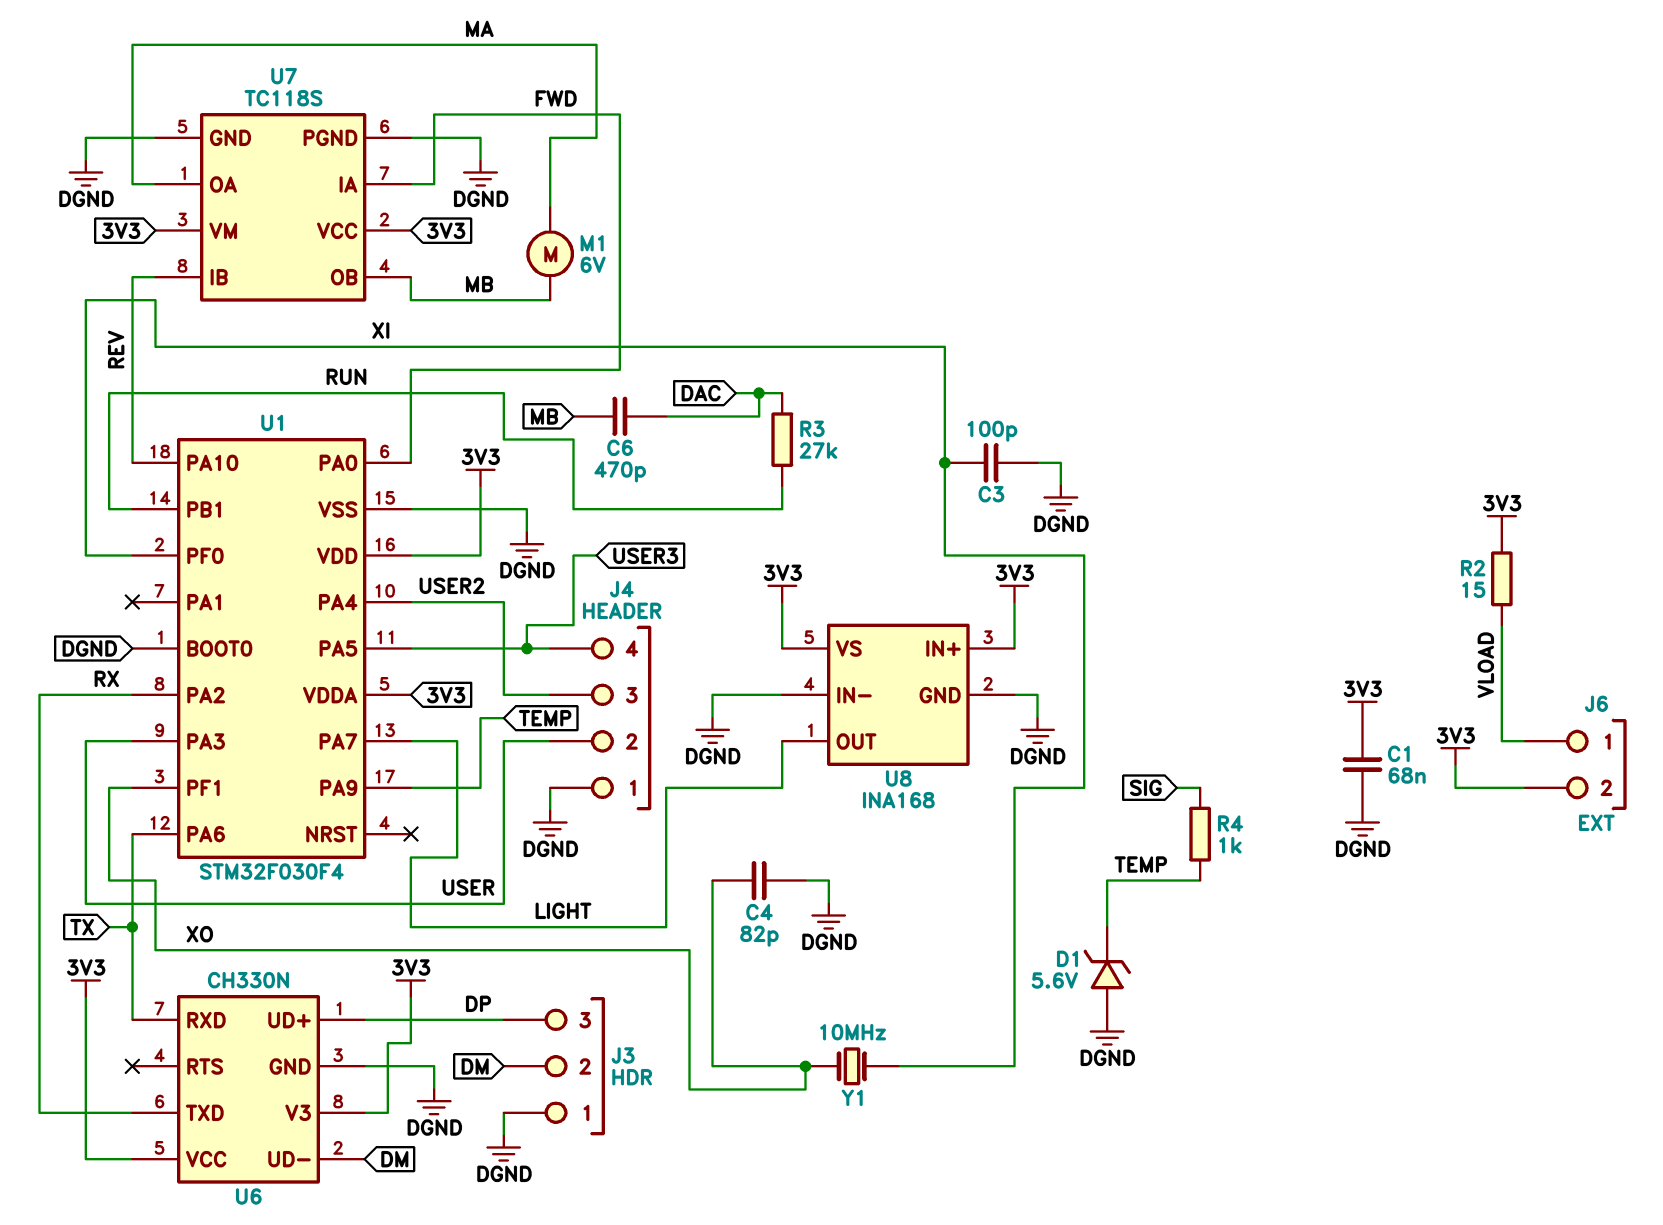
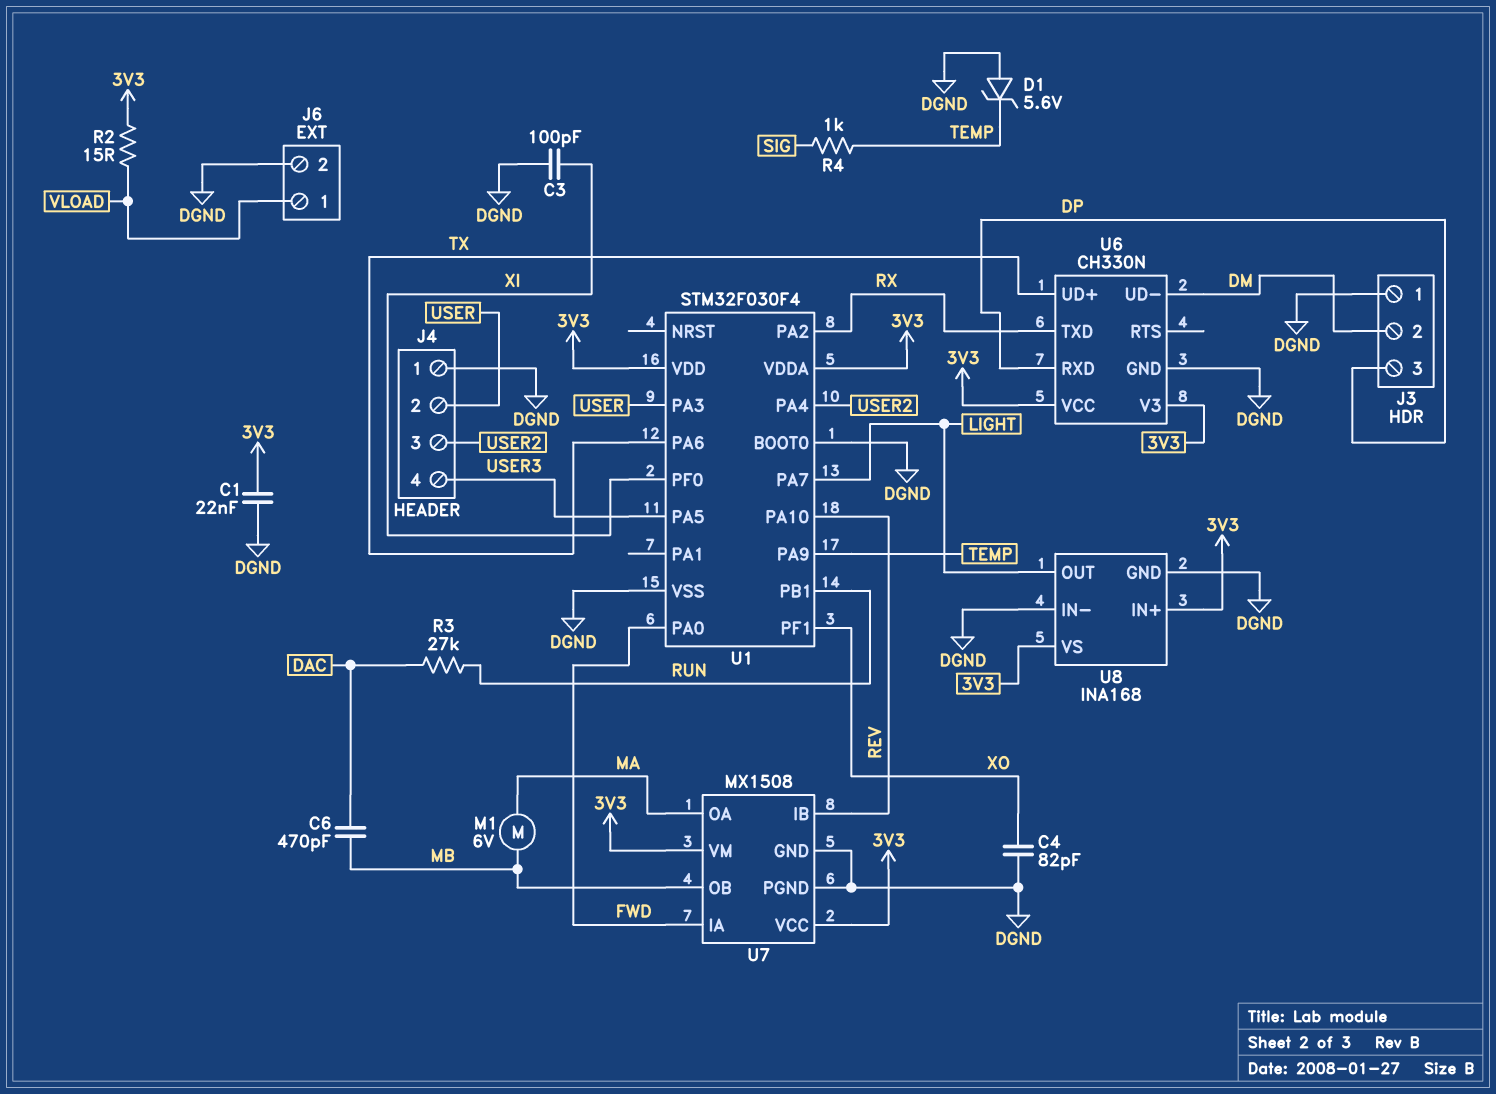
C1: 68nF (3V3, DGND) -> 22nF (3V3, DGND)
J6 pin 2: 3V3 -> DGND
U6 pin RXD: TX -> DP
U6 pin UD+: DP -> TX
U7: TC118S -> MX1508
Y1: 10MHz (XI, XO) -> none

